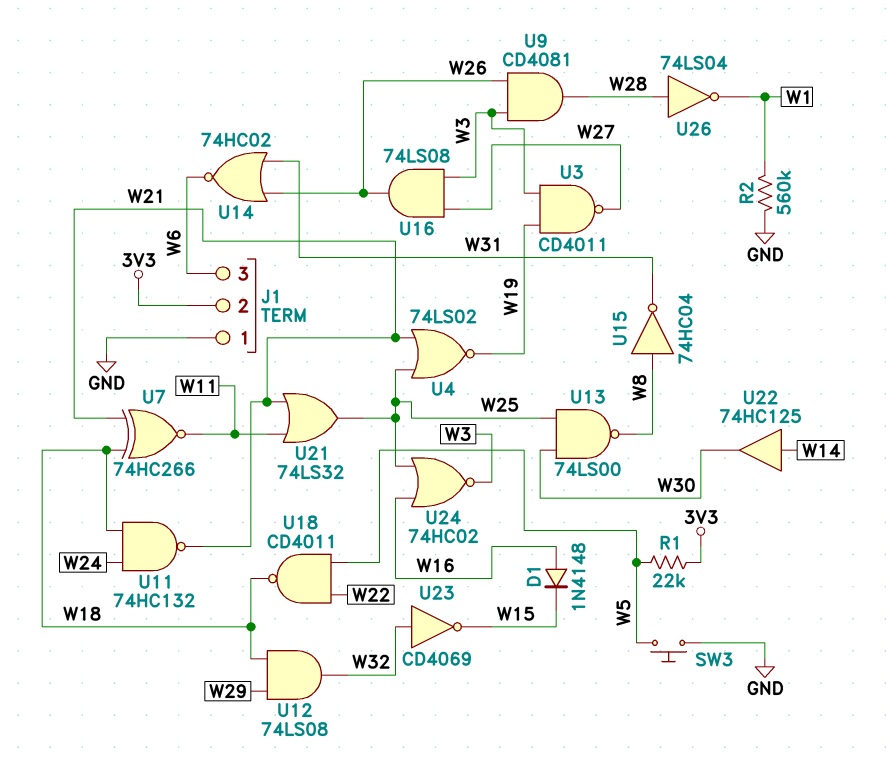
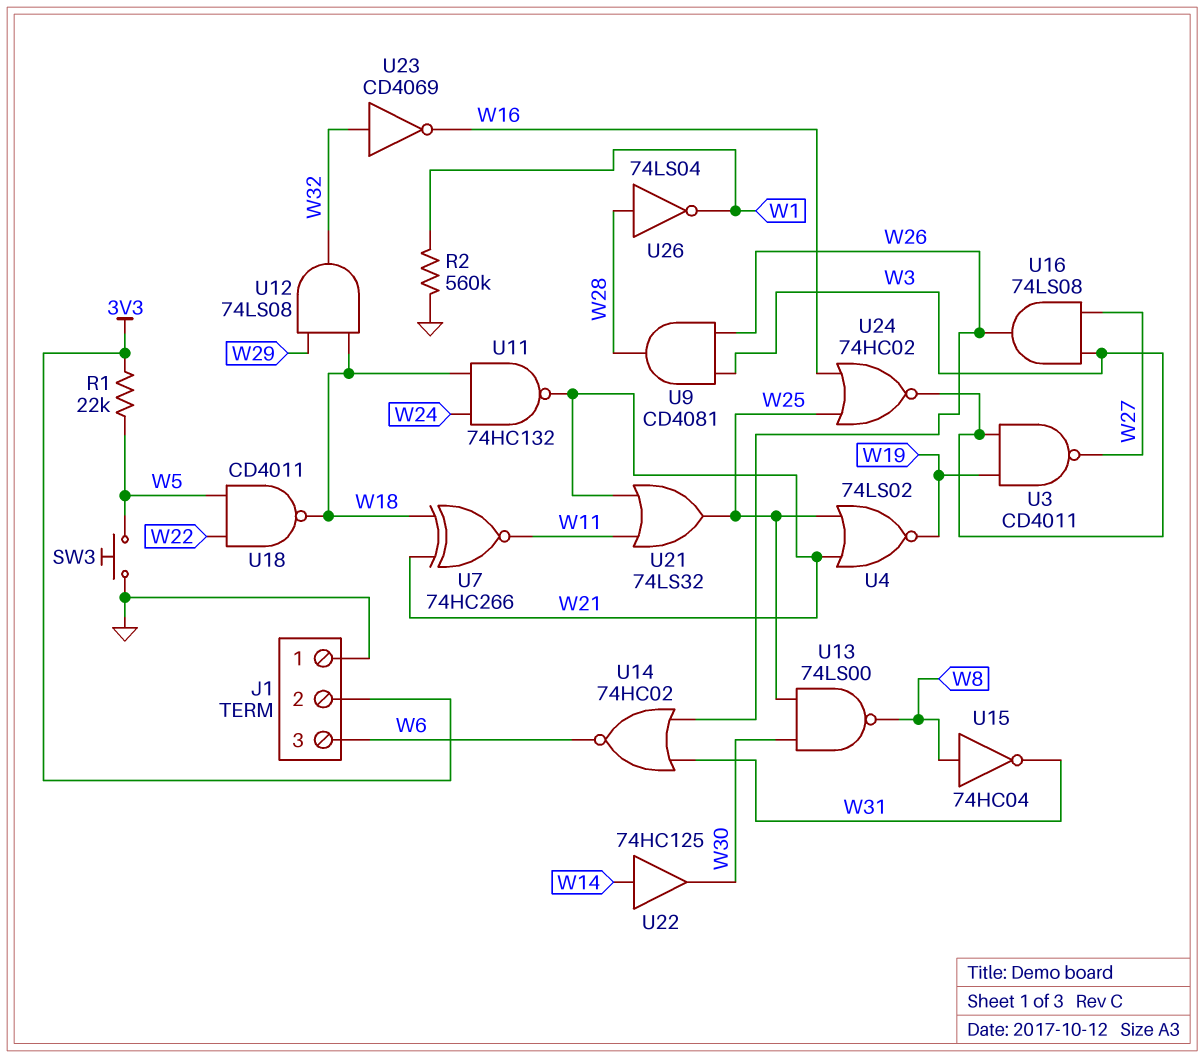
D1: diode 1N4148 (A W16, K W15) -> none
U23: NOT CD4069 (in W32, out W15) -> NOT CD4069 (in W32, out W16)

